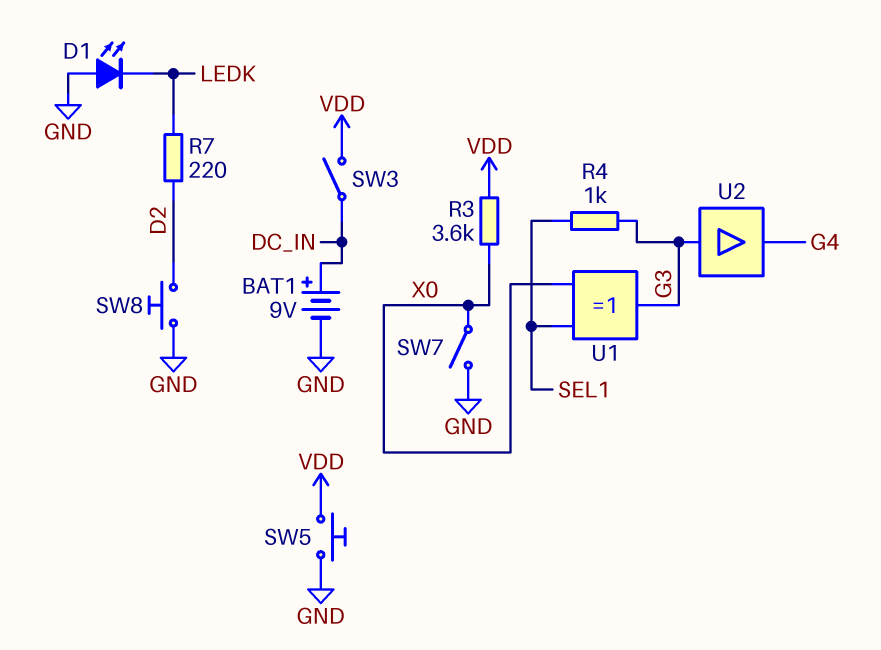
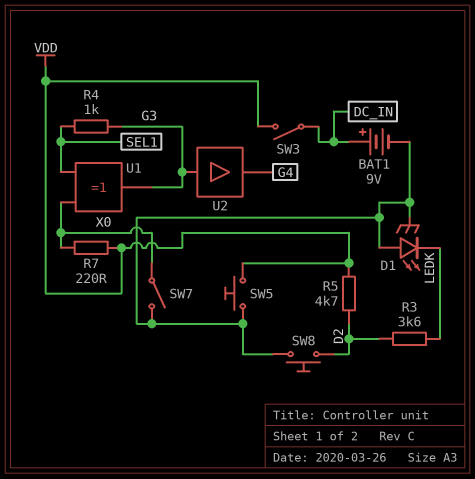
R3: 3.6k (VDD, X0) -> 3.6k (D2, LEDK)
R5: none -> 4.7k (D2, VDD)
R7: 220 (D2, LEDK) -> 220 (VDD, X0)

